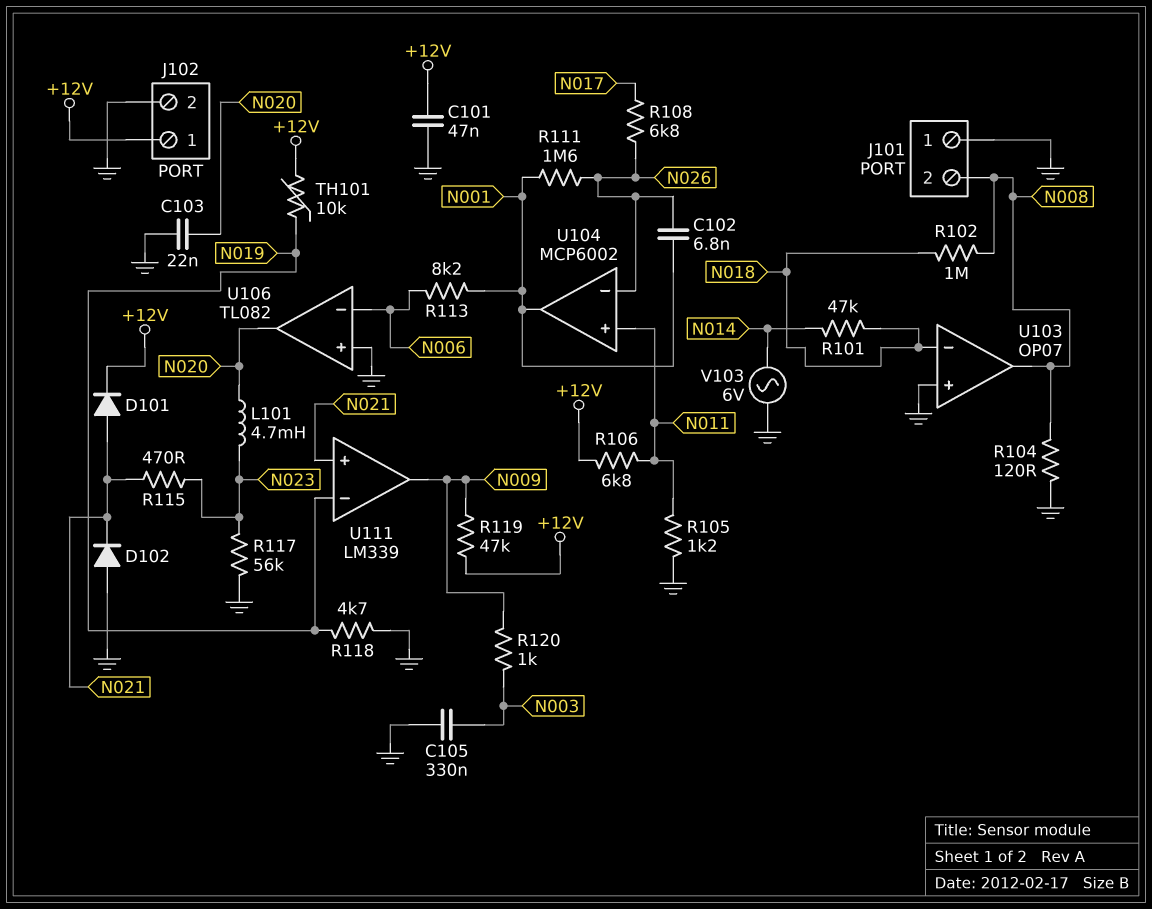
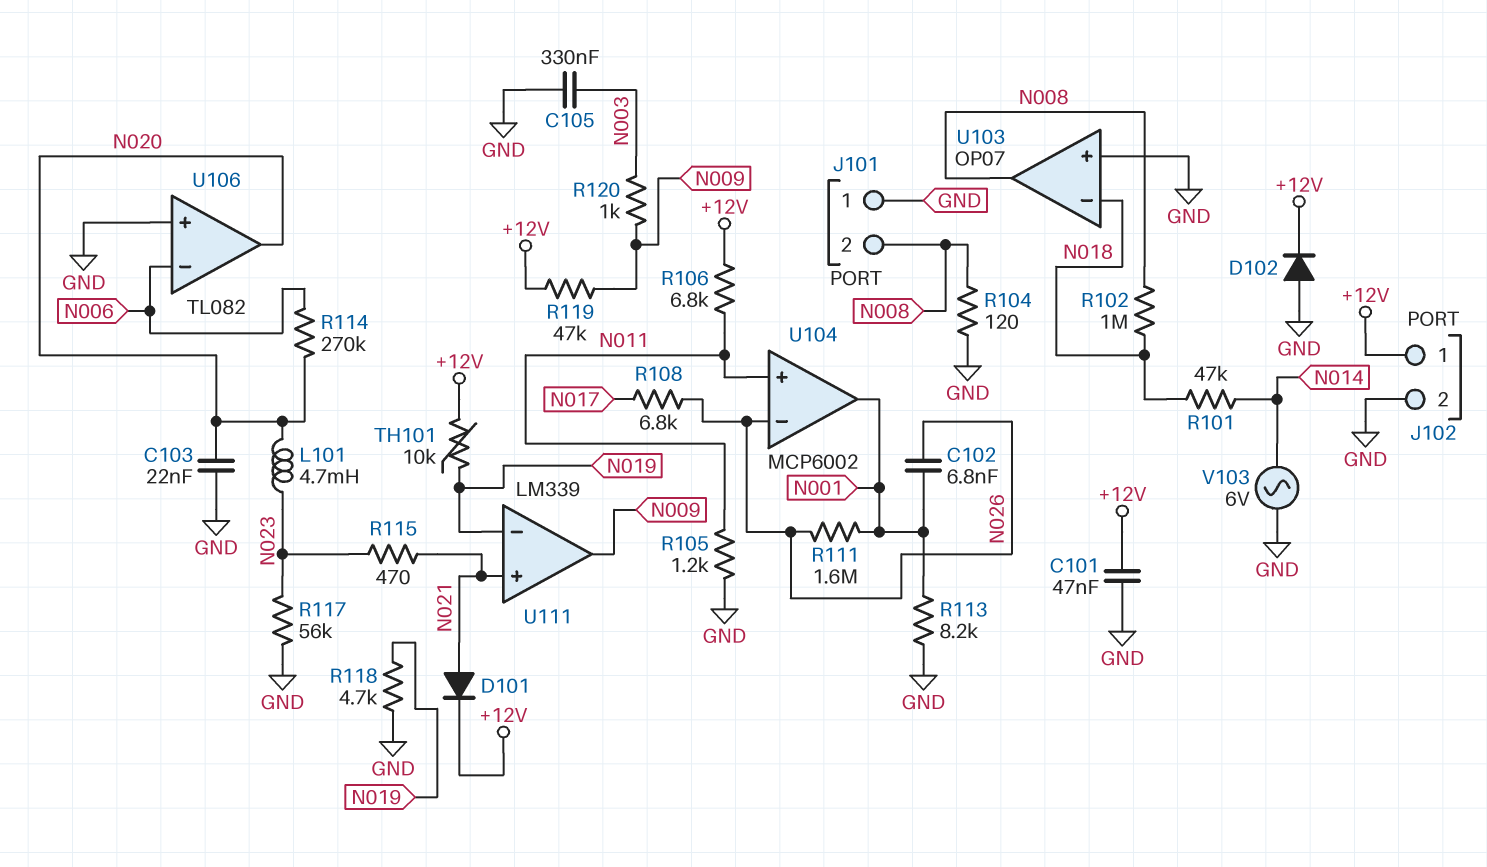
D102: diode (A GND, K N021) -> diode (A GND, K +12V)
R113: 8.2k (N001, N006) -> 8.2k (GND, N001)
R114: none -> 270k (N006, N020)

